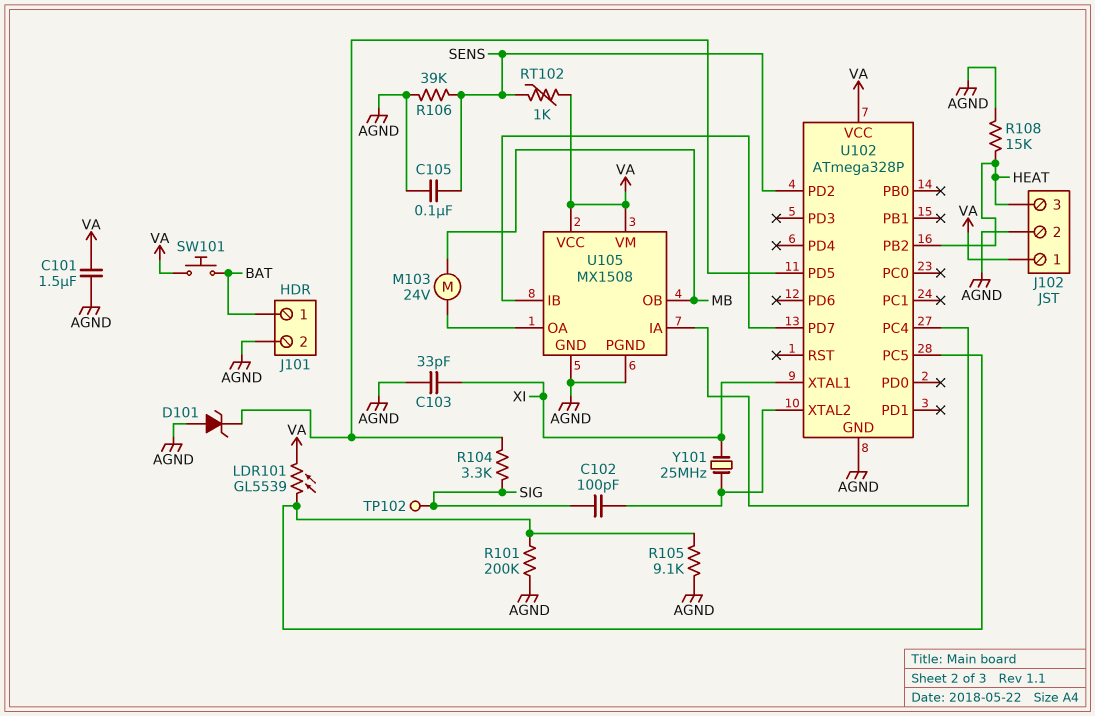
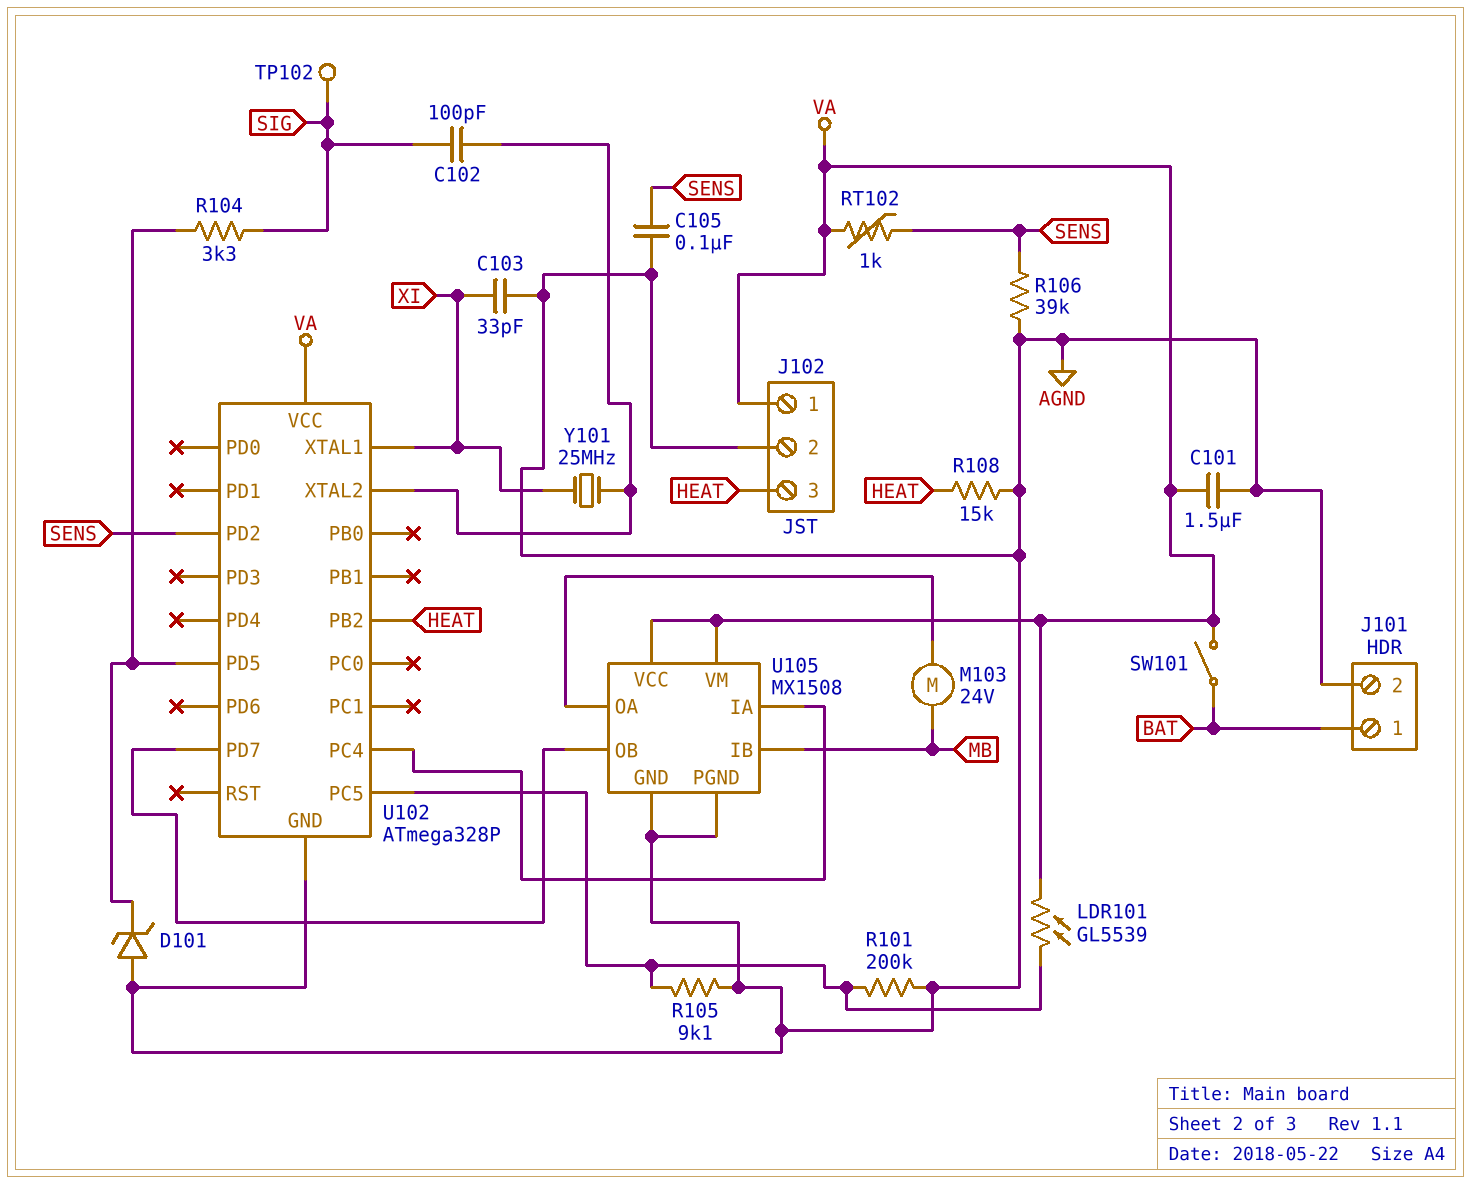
SW101: button (BAT, VA) -> switch (BAT, VA)
U105 pin IB: U102/PD7 -> MB
U105 pin OB: MB -> U102/PD7

